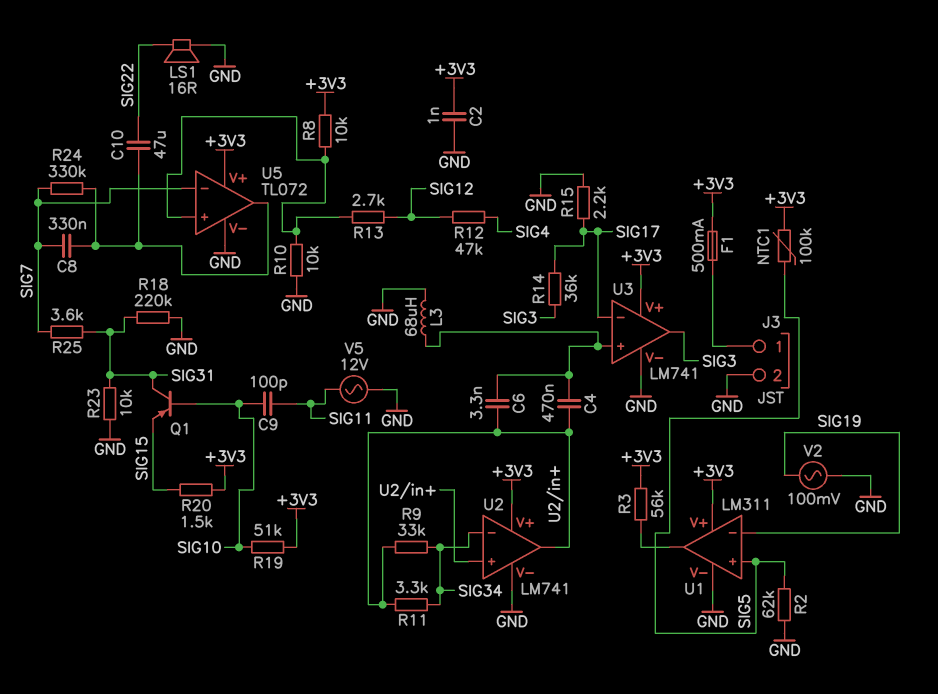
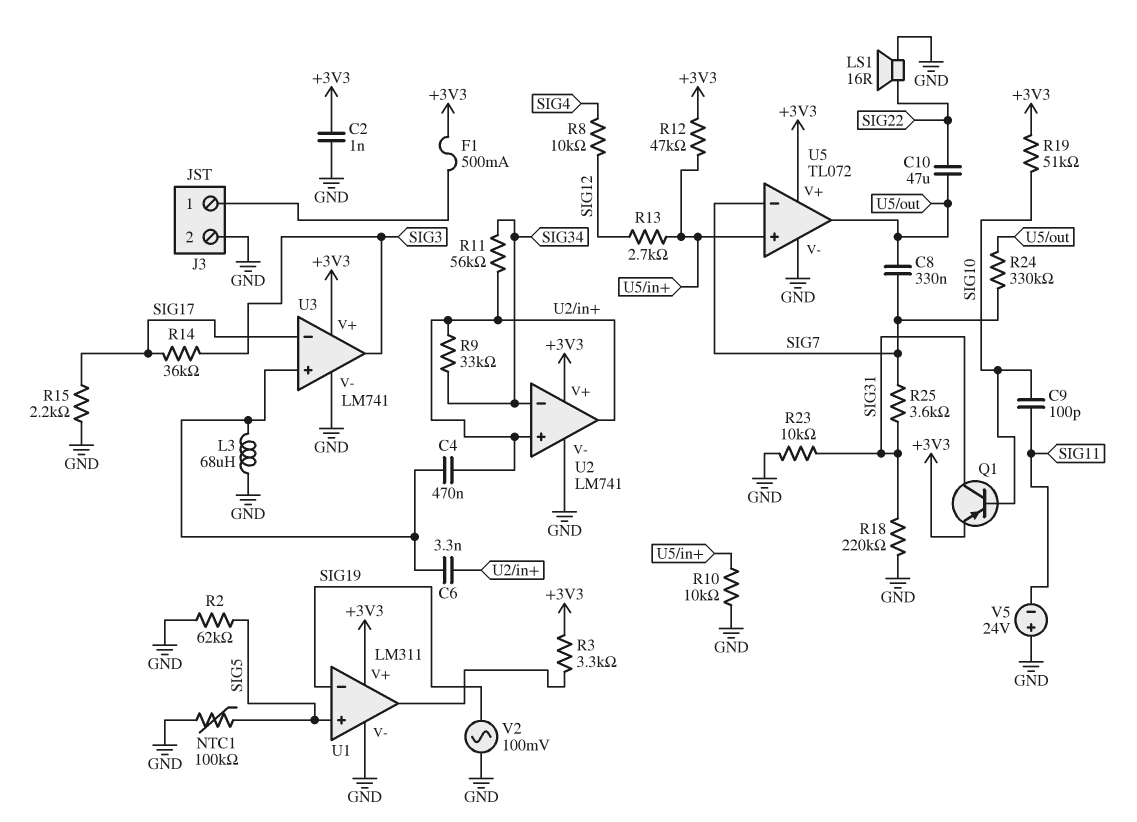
NTC1: 100k (+3V3, SIG5) -> 100k (GND, SIG5)
Q1: PNP (B SIG10, C SIG31, E SIG15) -> PNP (B SIG10, C SIG31, E +3V3)
R3: 56k (+3V3, U1/out) -> 3.3k (+3V3, U1/out)
R8: 10k (+3V3, U5/in+) -> 10k (SIG4, SIG12)
R11: 3.3k (SIG34, U2/in+) -> 56k (SIG34, U2/in+)
R12: 47k (SIG4, SIG12) -> 47k (+3V3, U5/in+)
R20: 1.5k (+3V3, SIG15) -> none
V5: AC 12V (GND, SIG11) -> 24V (plus GND, minus SIG11)

